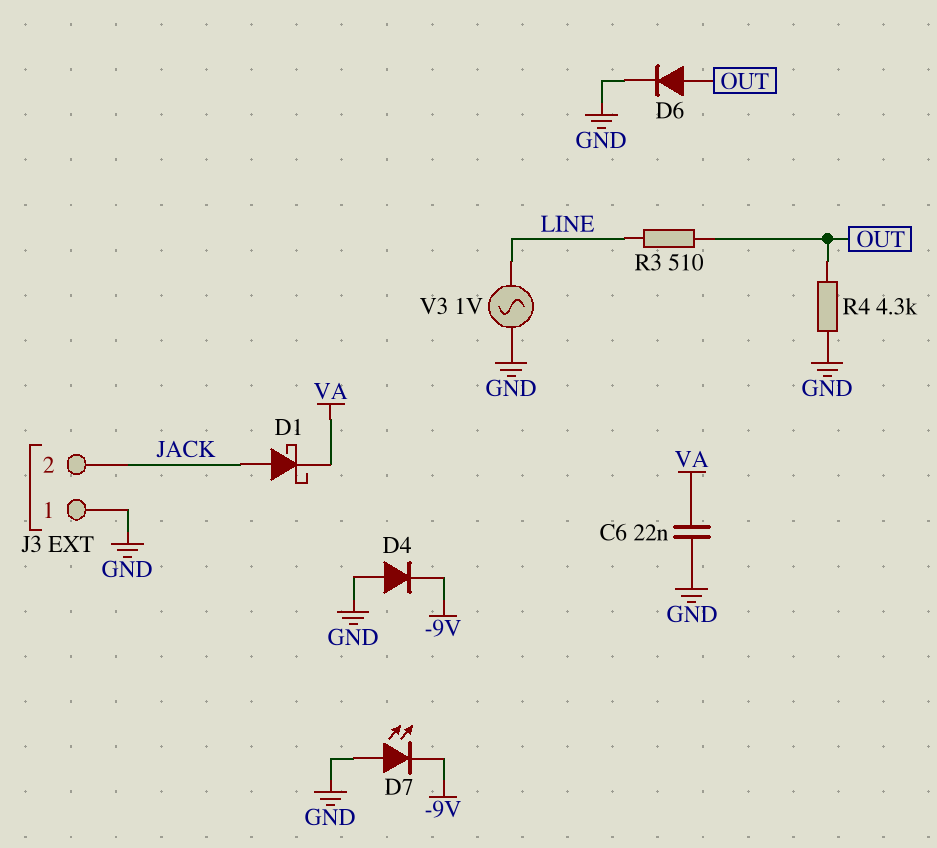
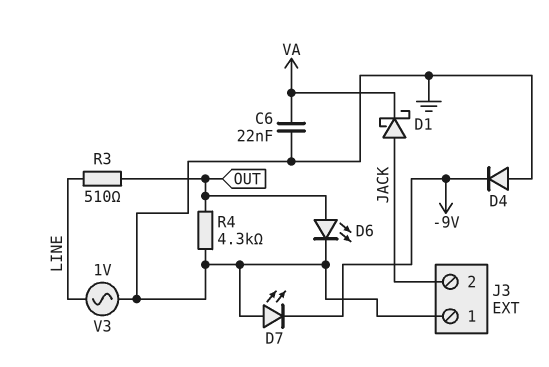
D6: diode (A OUT, K GND) -> LED (A OUT, K GND)

